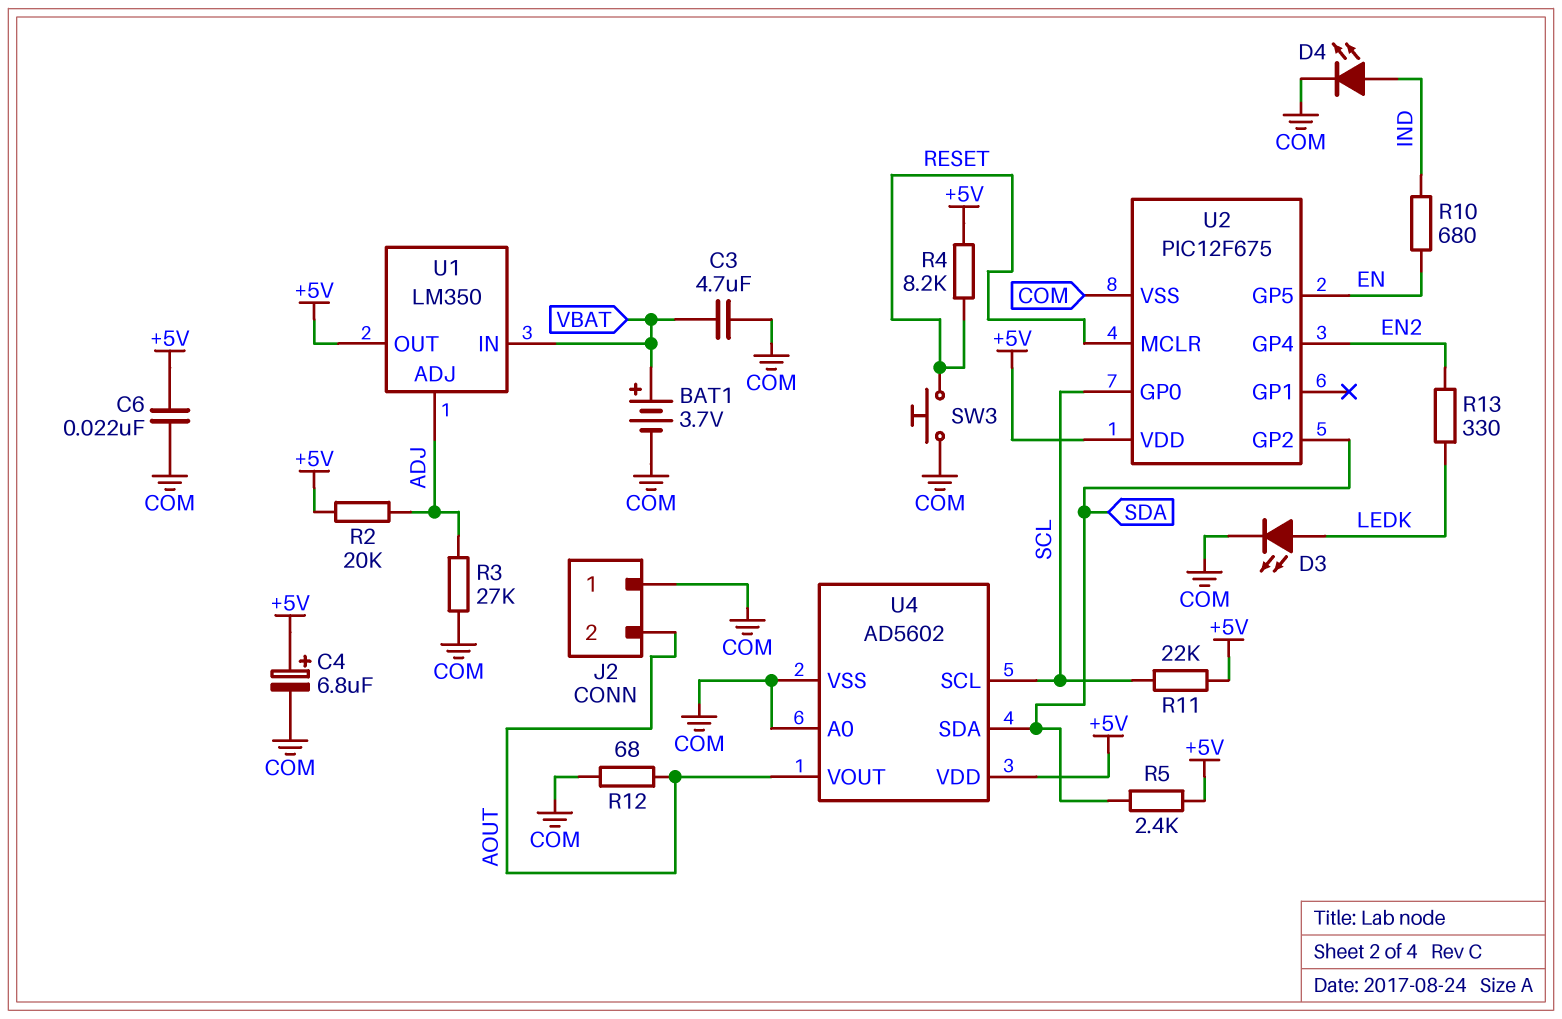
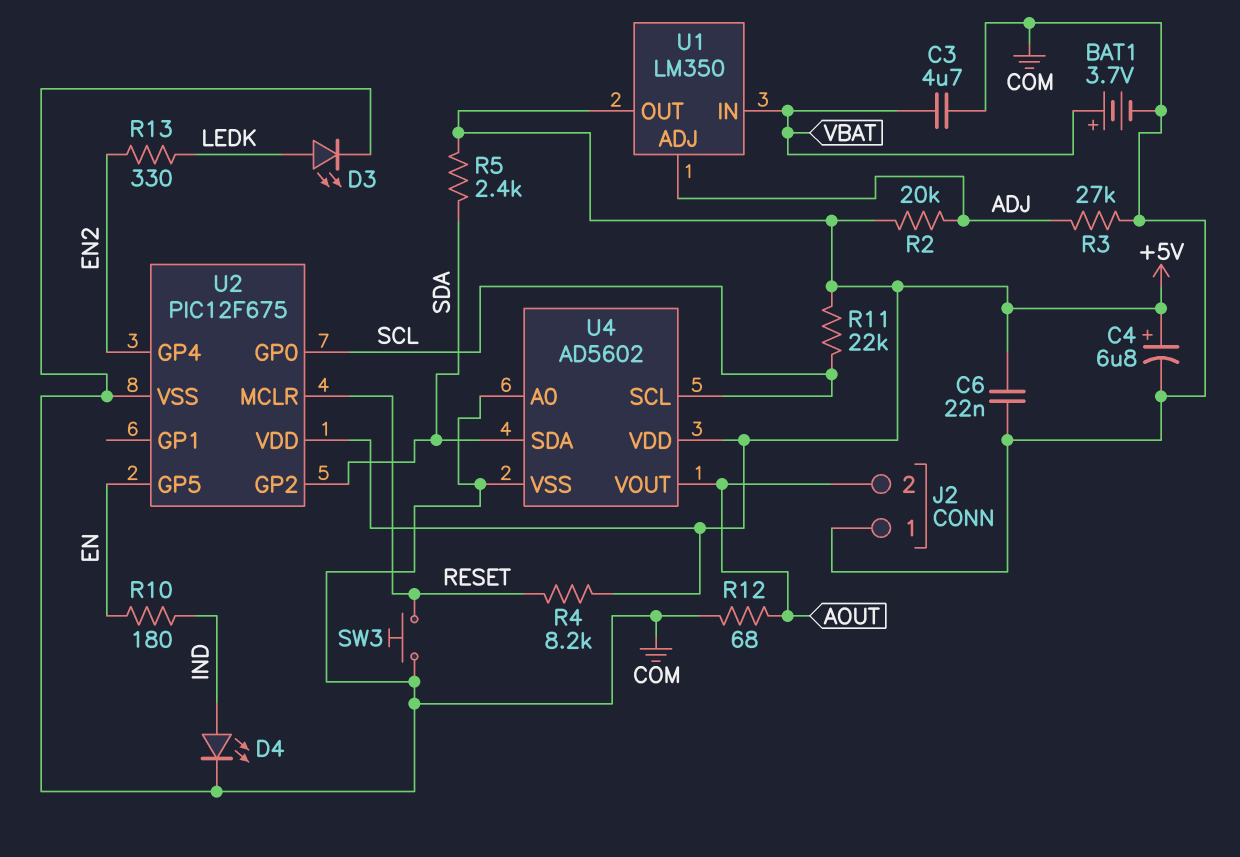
R10: 680 (EN, IND) -> 180 (EN, IND)

